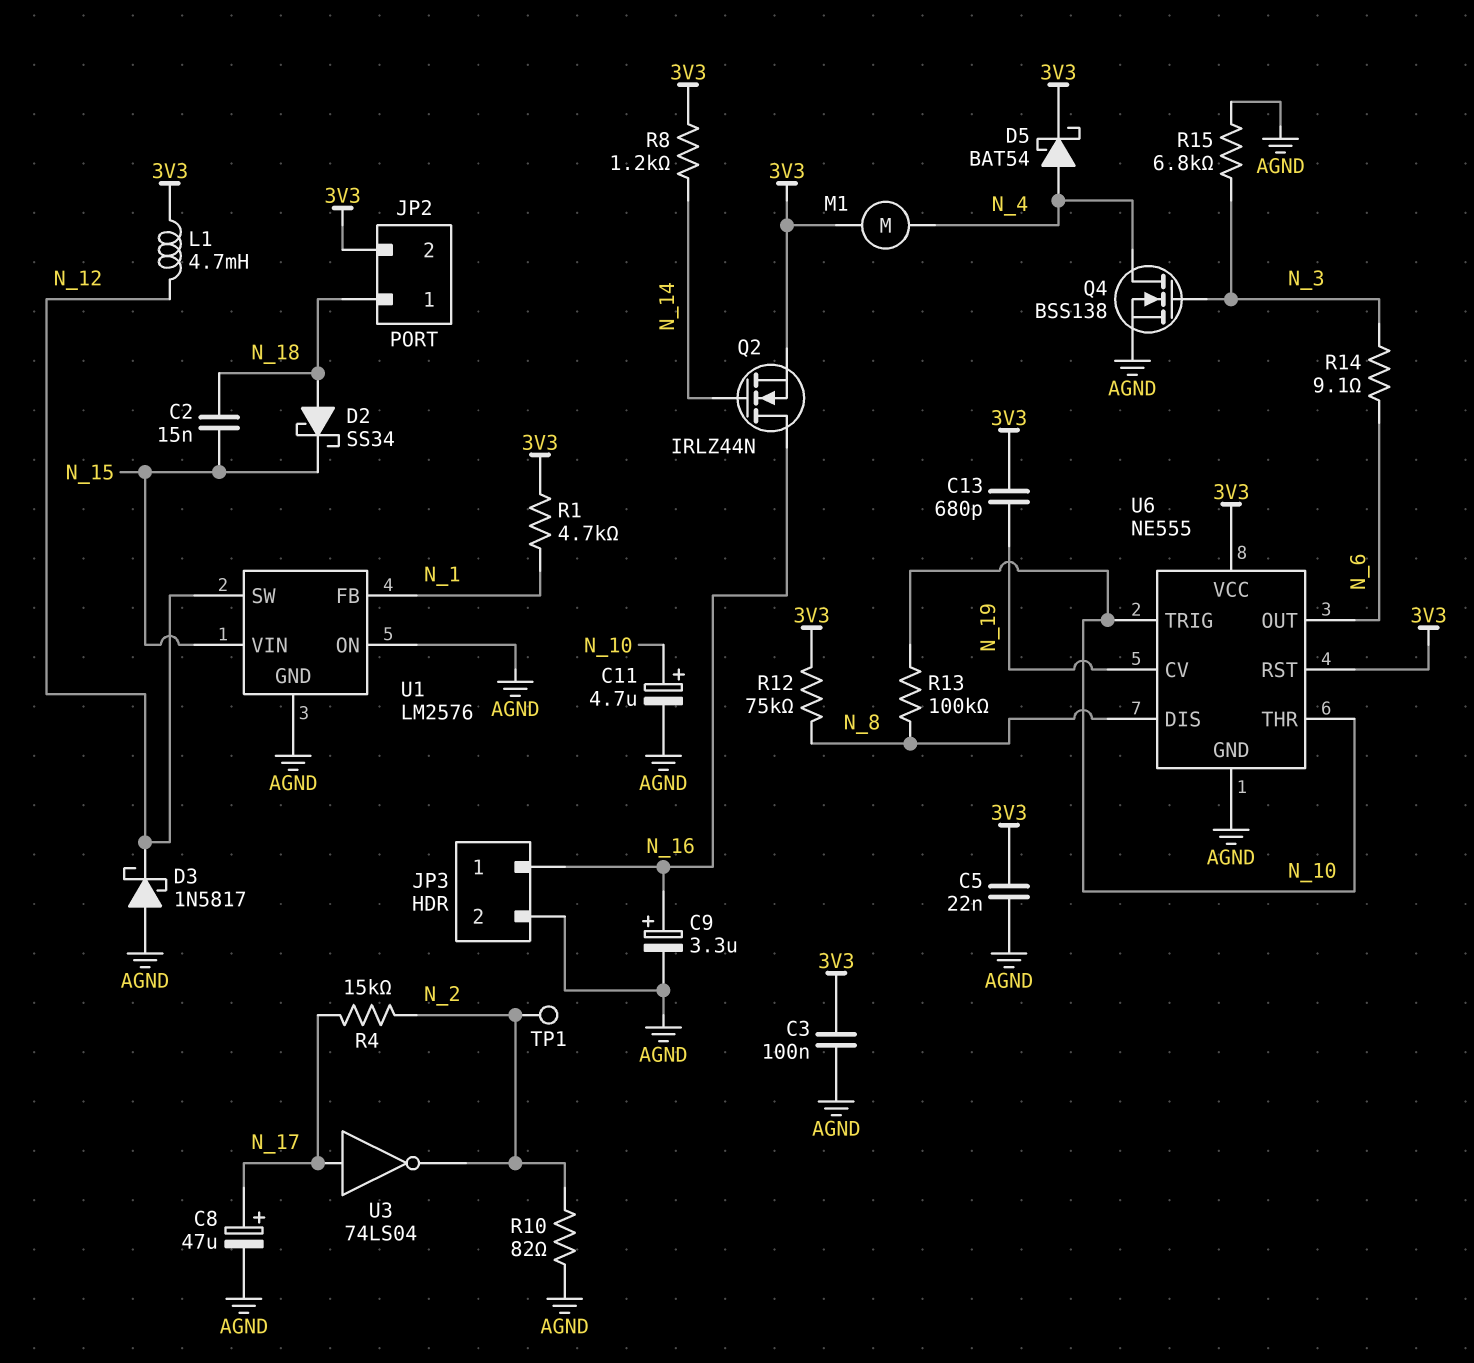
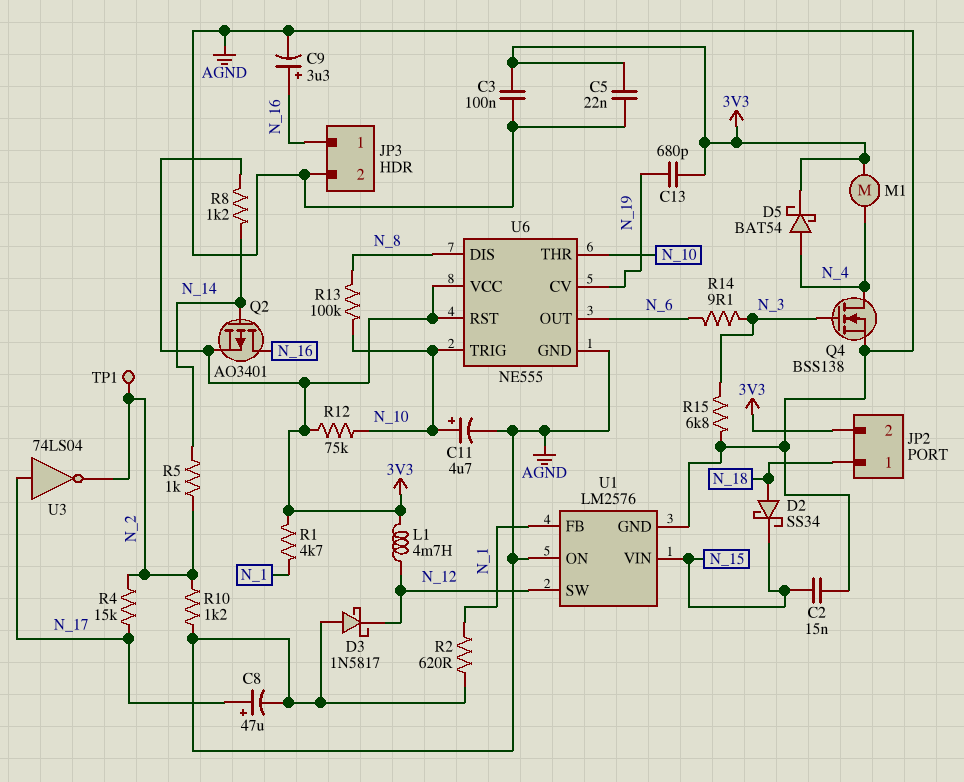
C2: 15nF (N_15, N_18) -> 15nF (AGND, N_15)
Q2: NMOS IRLZ44N (G N_14, D N_16, S 3V3) -> PMOS AO3401 (G N_14, D N_16, S 3V3)
R2: none -> 620 (AGND, N_1)
R5: none -> 1k (N_2, N_14)
R10: 82 (AGND, N_2) -> 1.2k (AGND, N_2)
R12: 75k (3V3, N_8) -> 75k (3V3, N_10)

